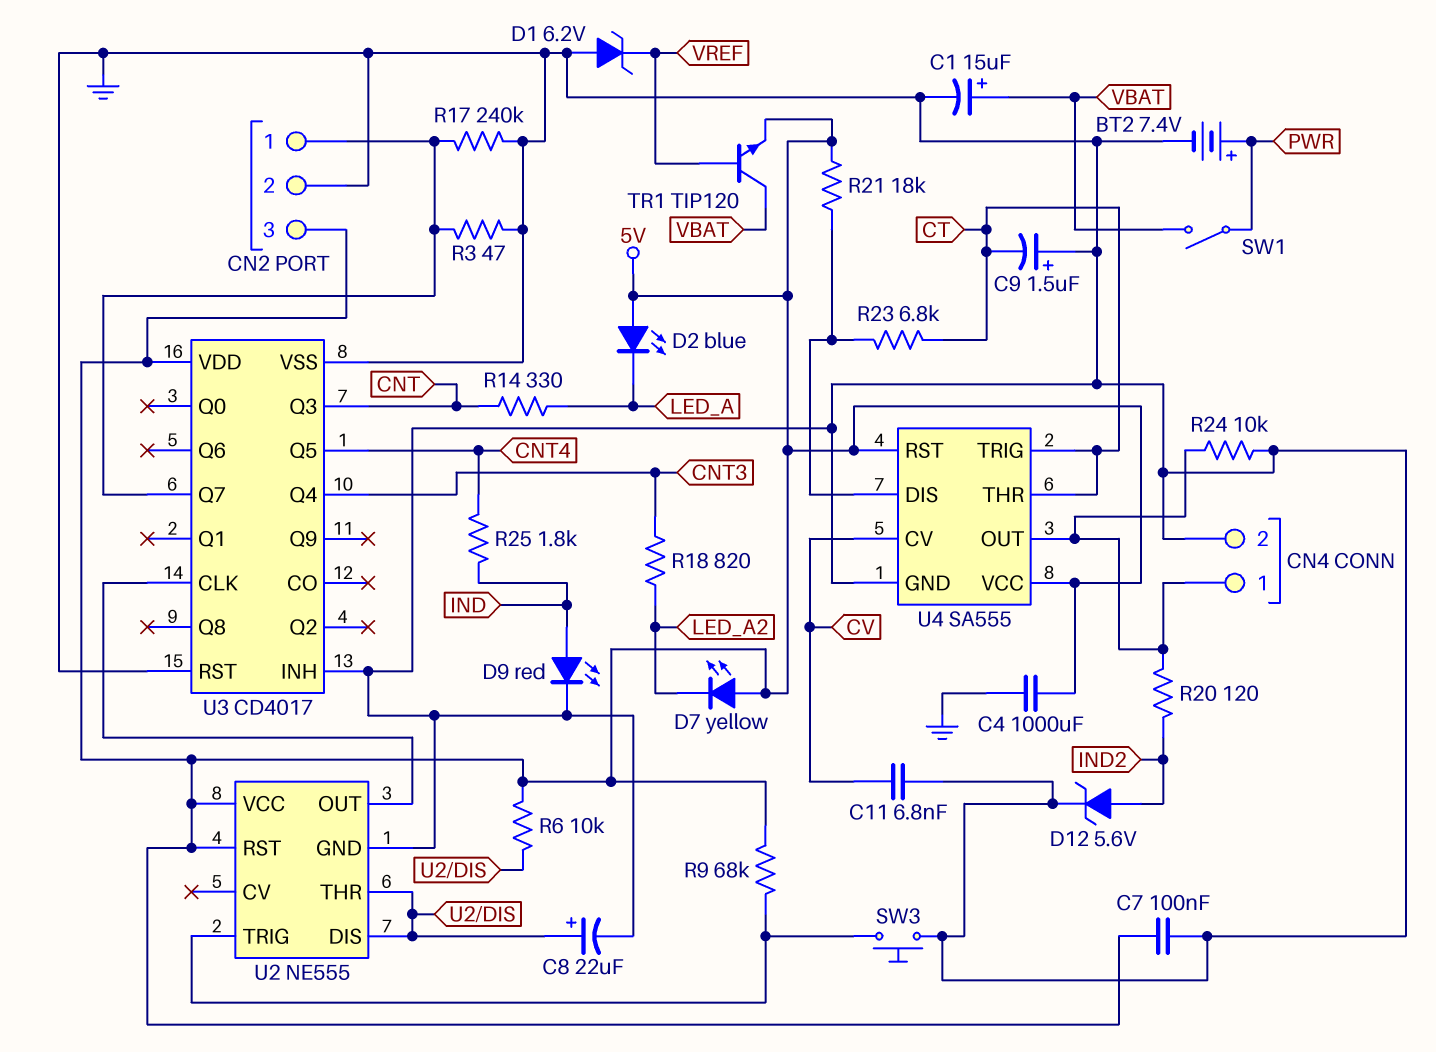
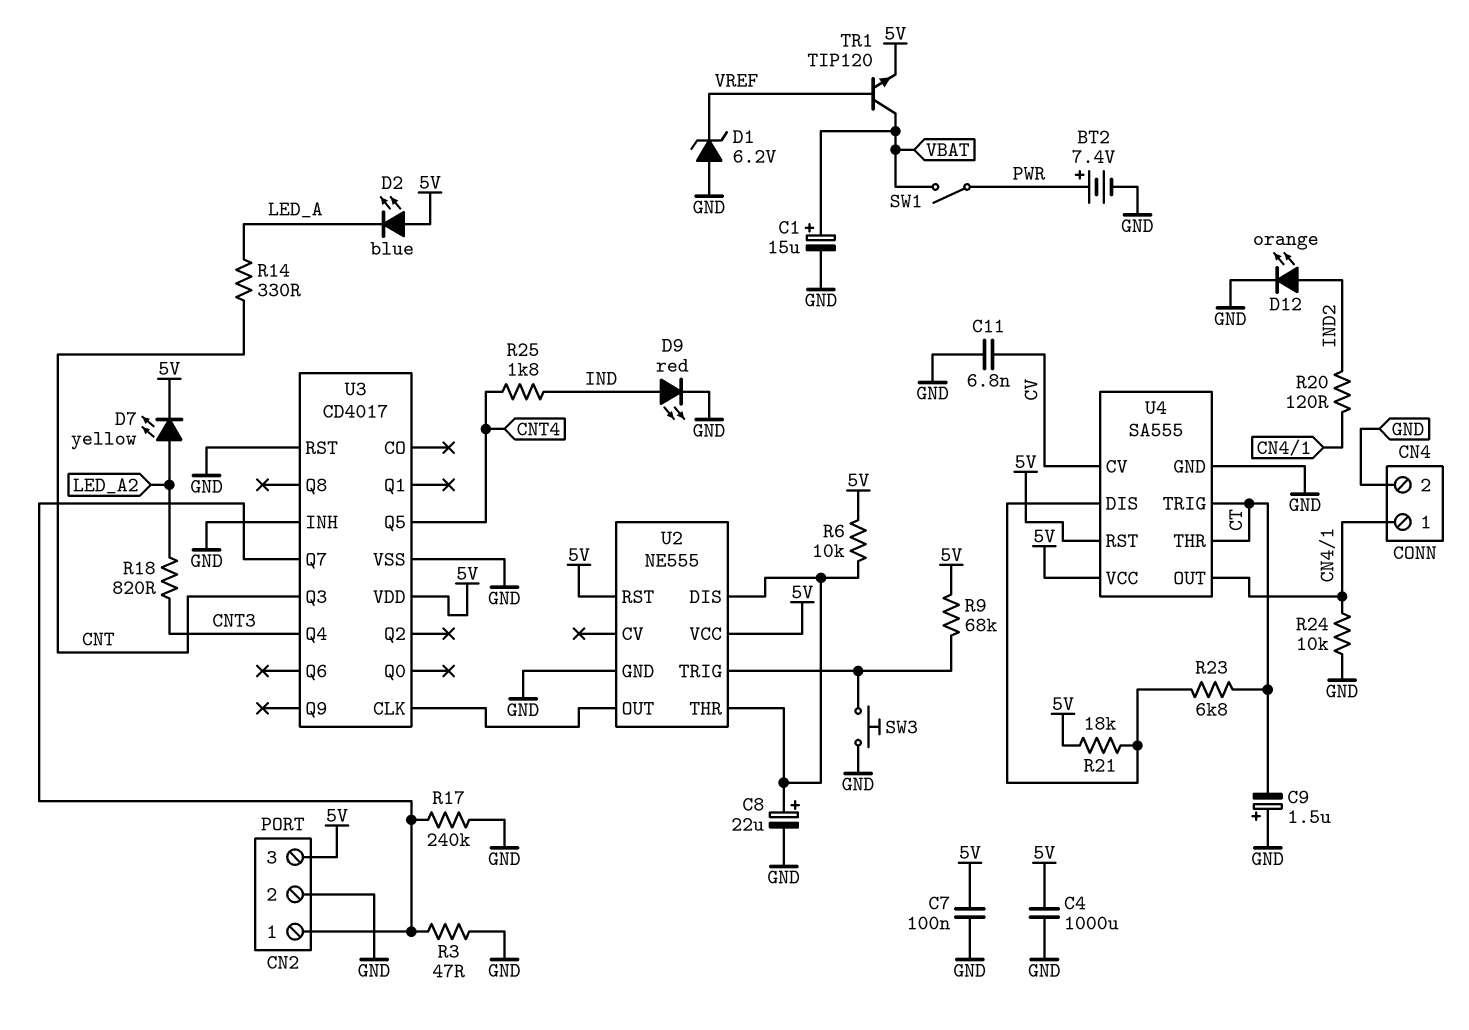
D7: LED yellow (A 5V, K LED_A2) -> LED yellow (A LED_A2, K 5V)
D12: zener 5.6V (A IND2, K GND) -> LED orange (A IND2, K GND)

